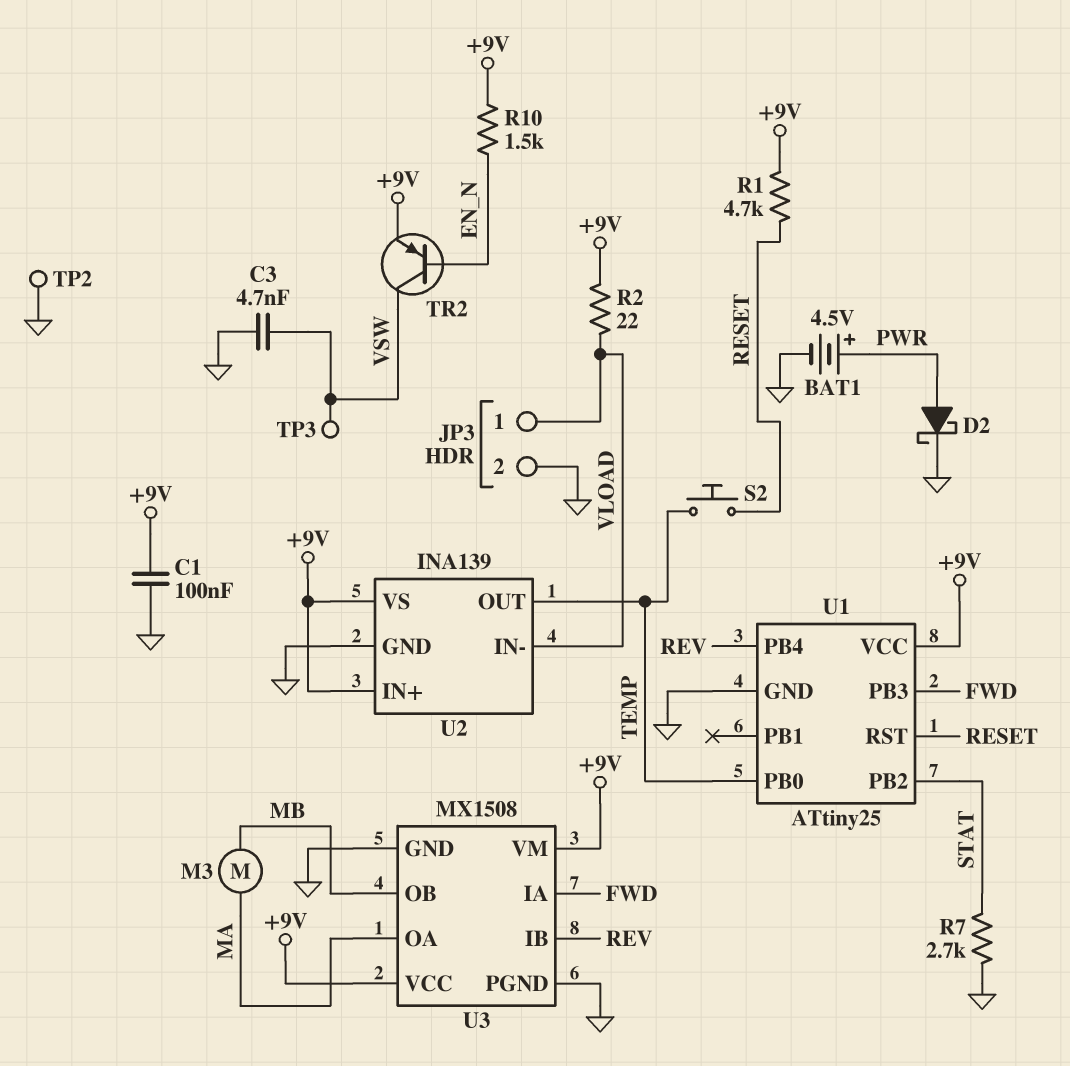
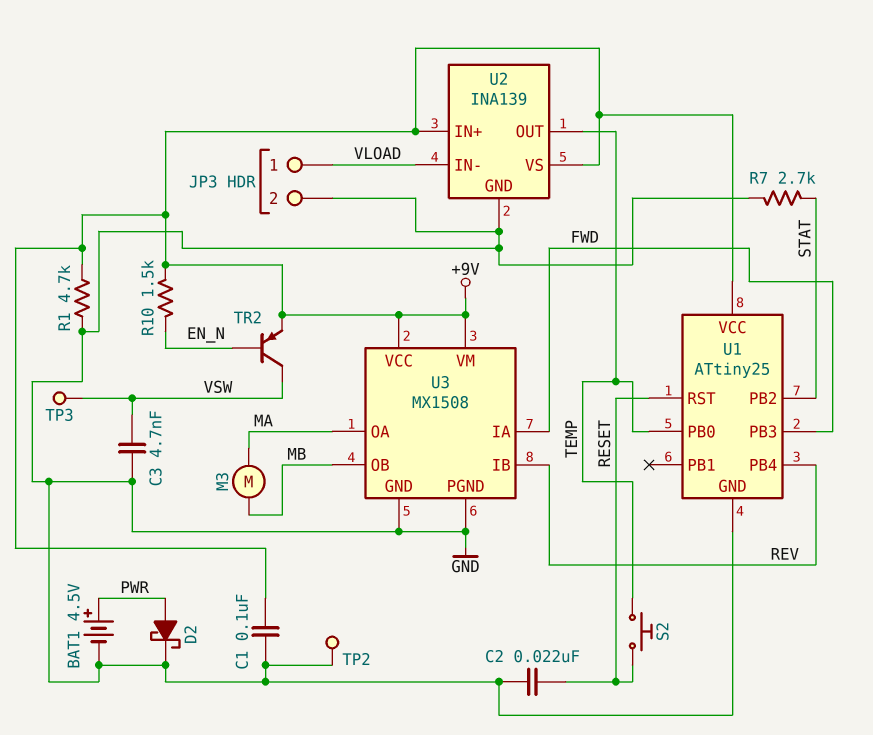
C2: none -> 22nF (GND, RESET)
R1: 4.7k (+9V, RESET) -> 4.7k (+9V, GND)
R2: 22 (+9V, VLOAD) -> none

